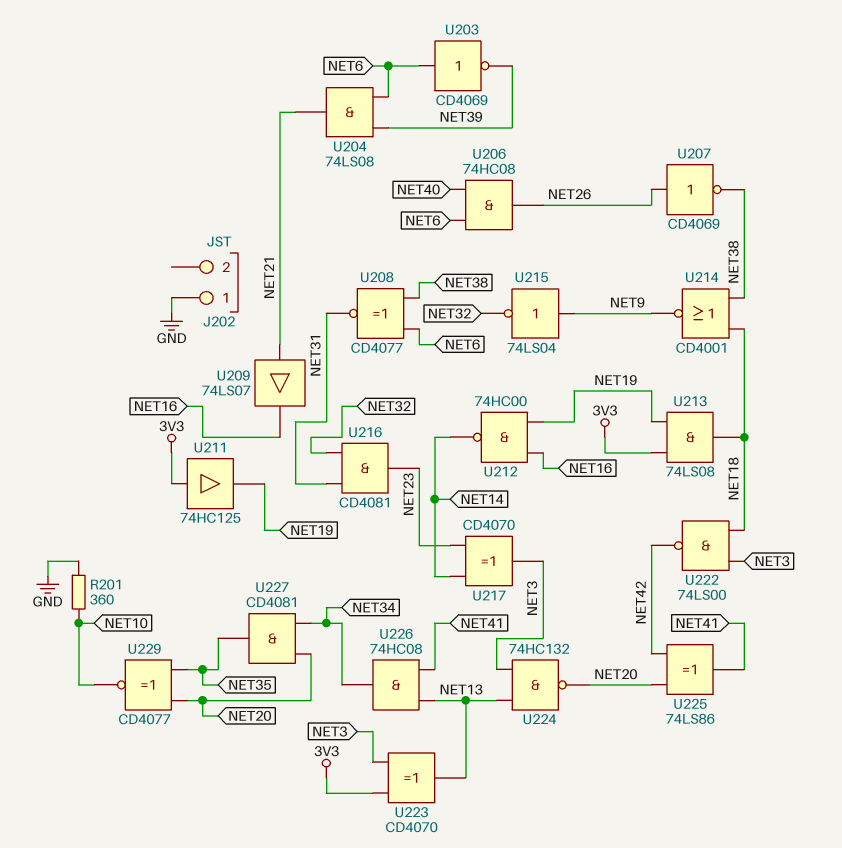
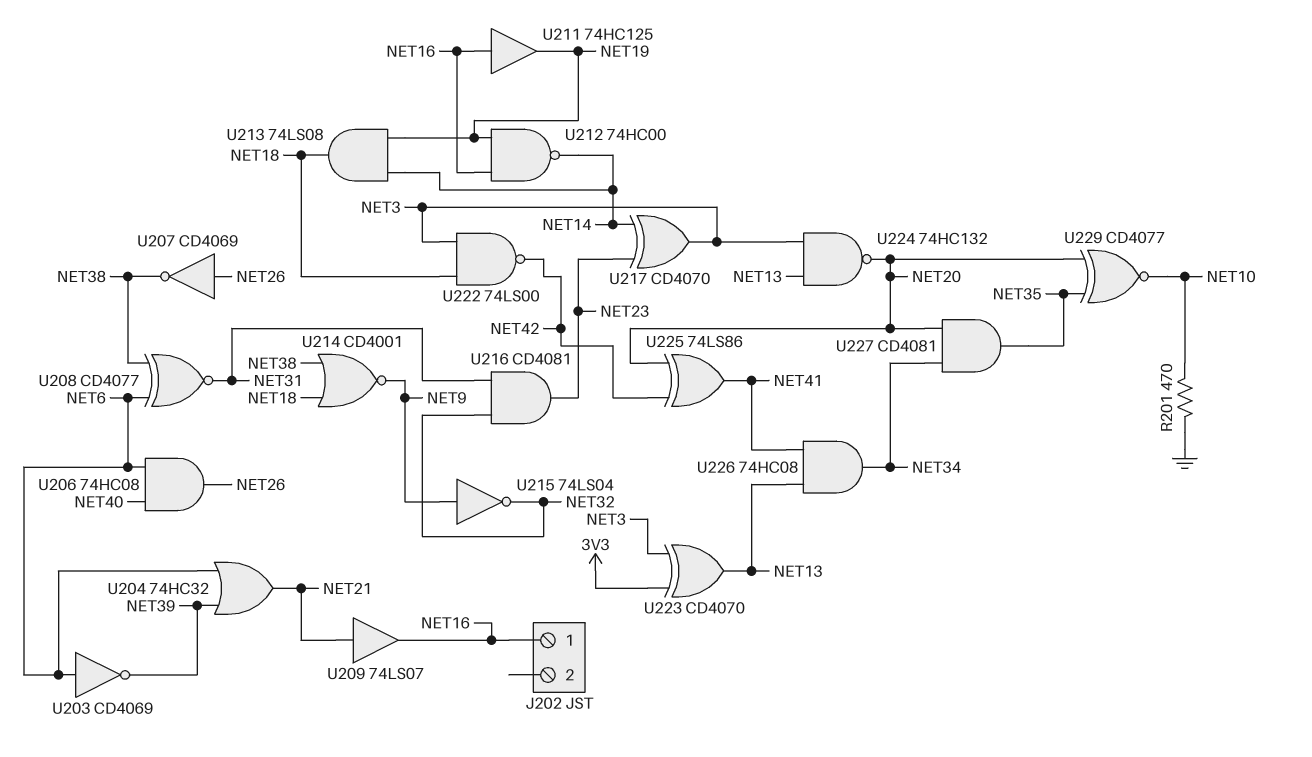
J202 pin 1: GND -> NET16
R201: 360 (GND, NET10) -> 470 (GND, NET10)
U204: AND 74LS08 (in NET6, in NET39, out NET21) -> OR 74HC32 (in NET6, in NET39, out NET21)
U211: buffer 74HC125 (in 3V3, out NET19) -> buffer 74HC125 (in NET16, out NET19)
U213: AND 74LS08 (in 3V3, in NET19, out NET18) -> AND 74LS08 (in NET14, in NET19, out NET18)

